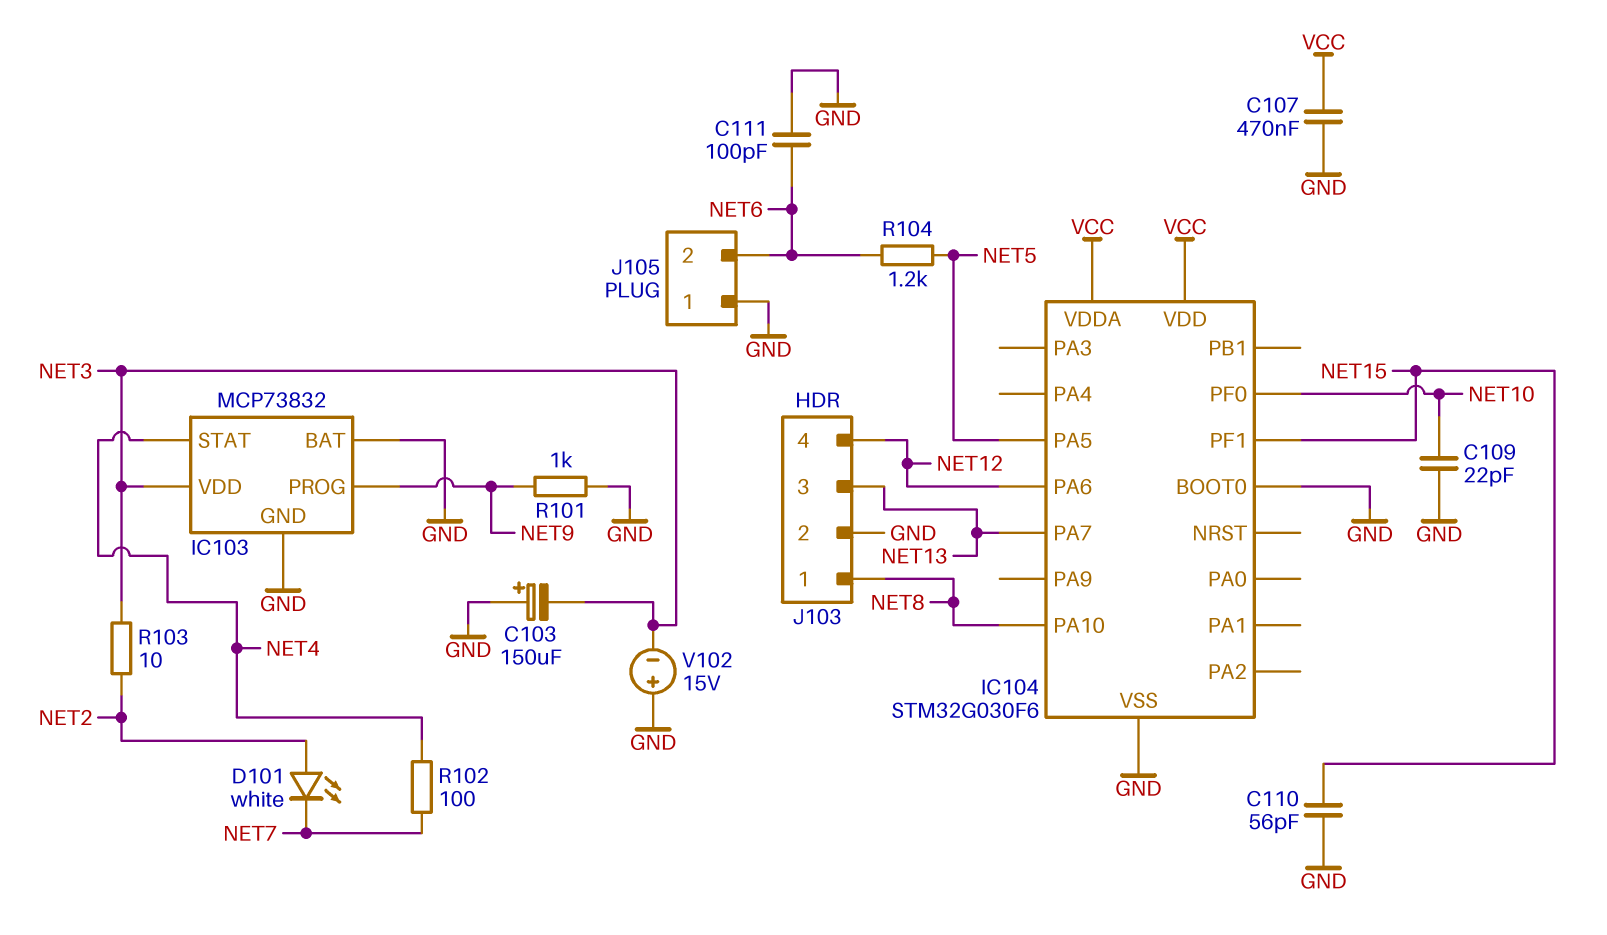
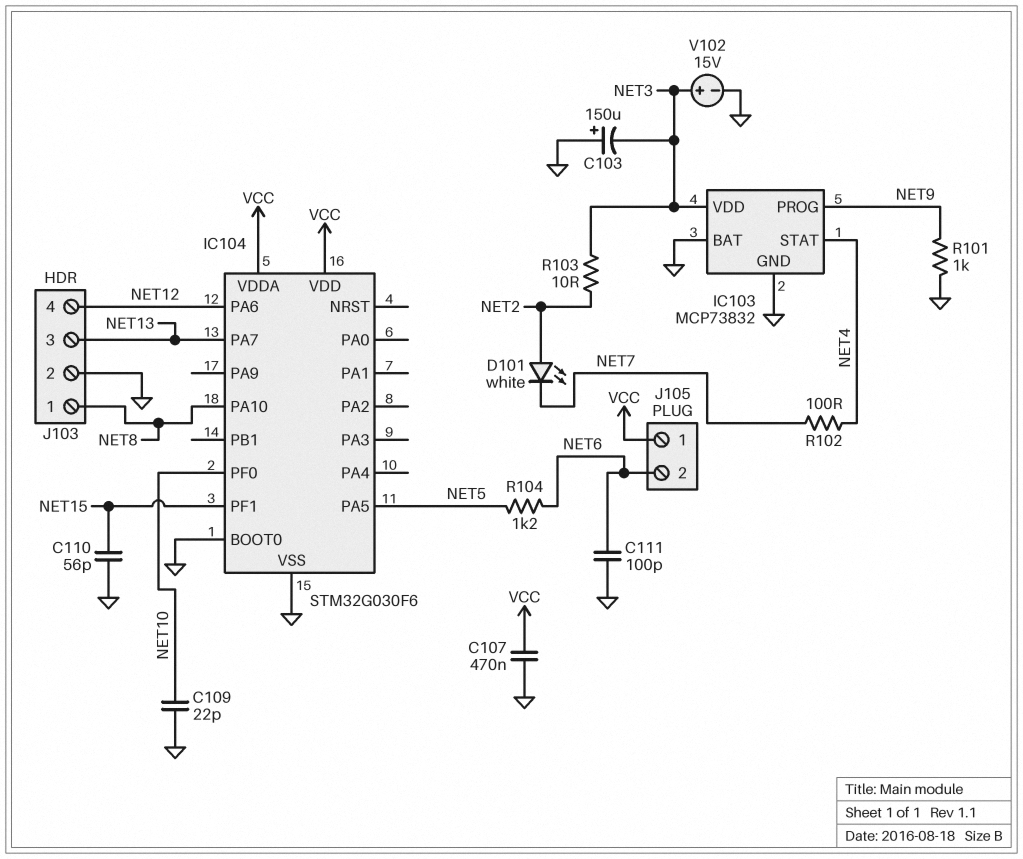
J105 pin 1: GND -> VCC
V102: 15V (plus GND, minus NET3) -> 15V (plus NET3, minus GND)

